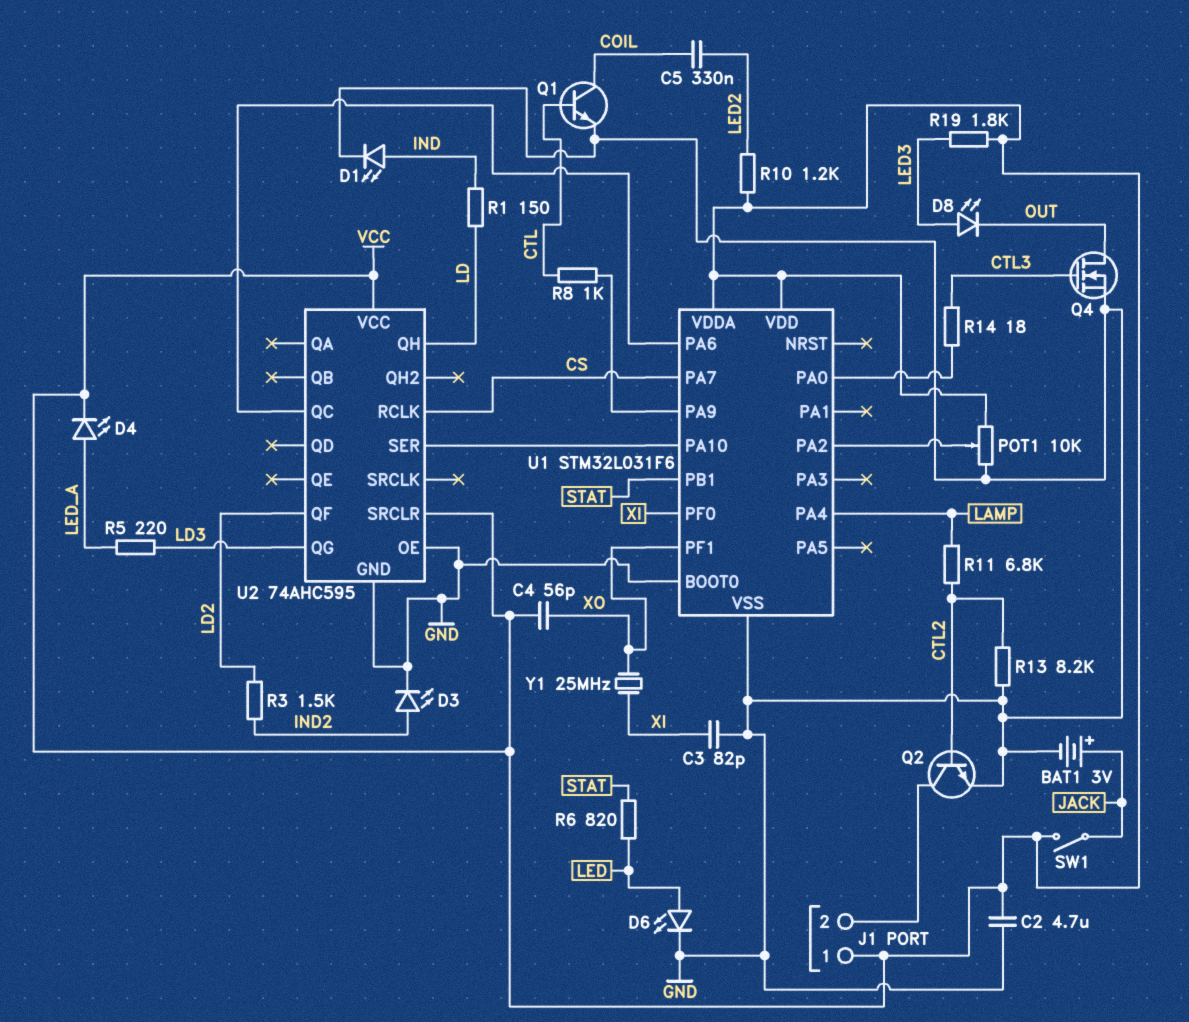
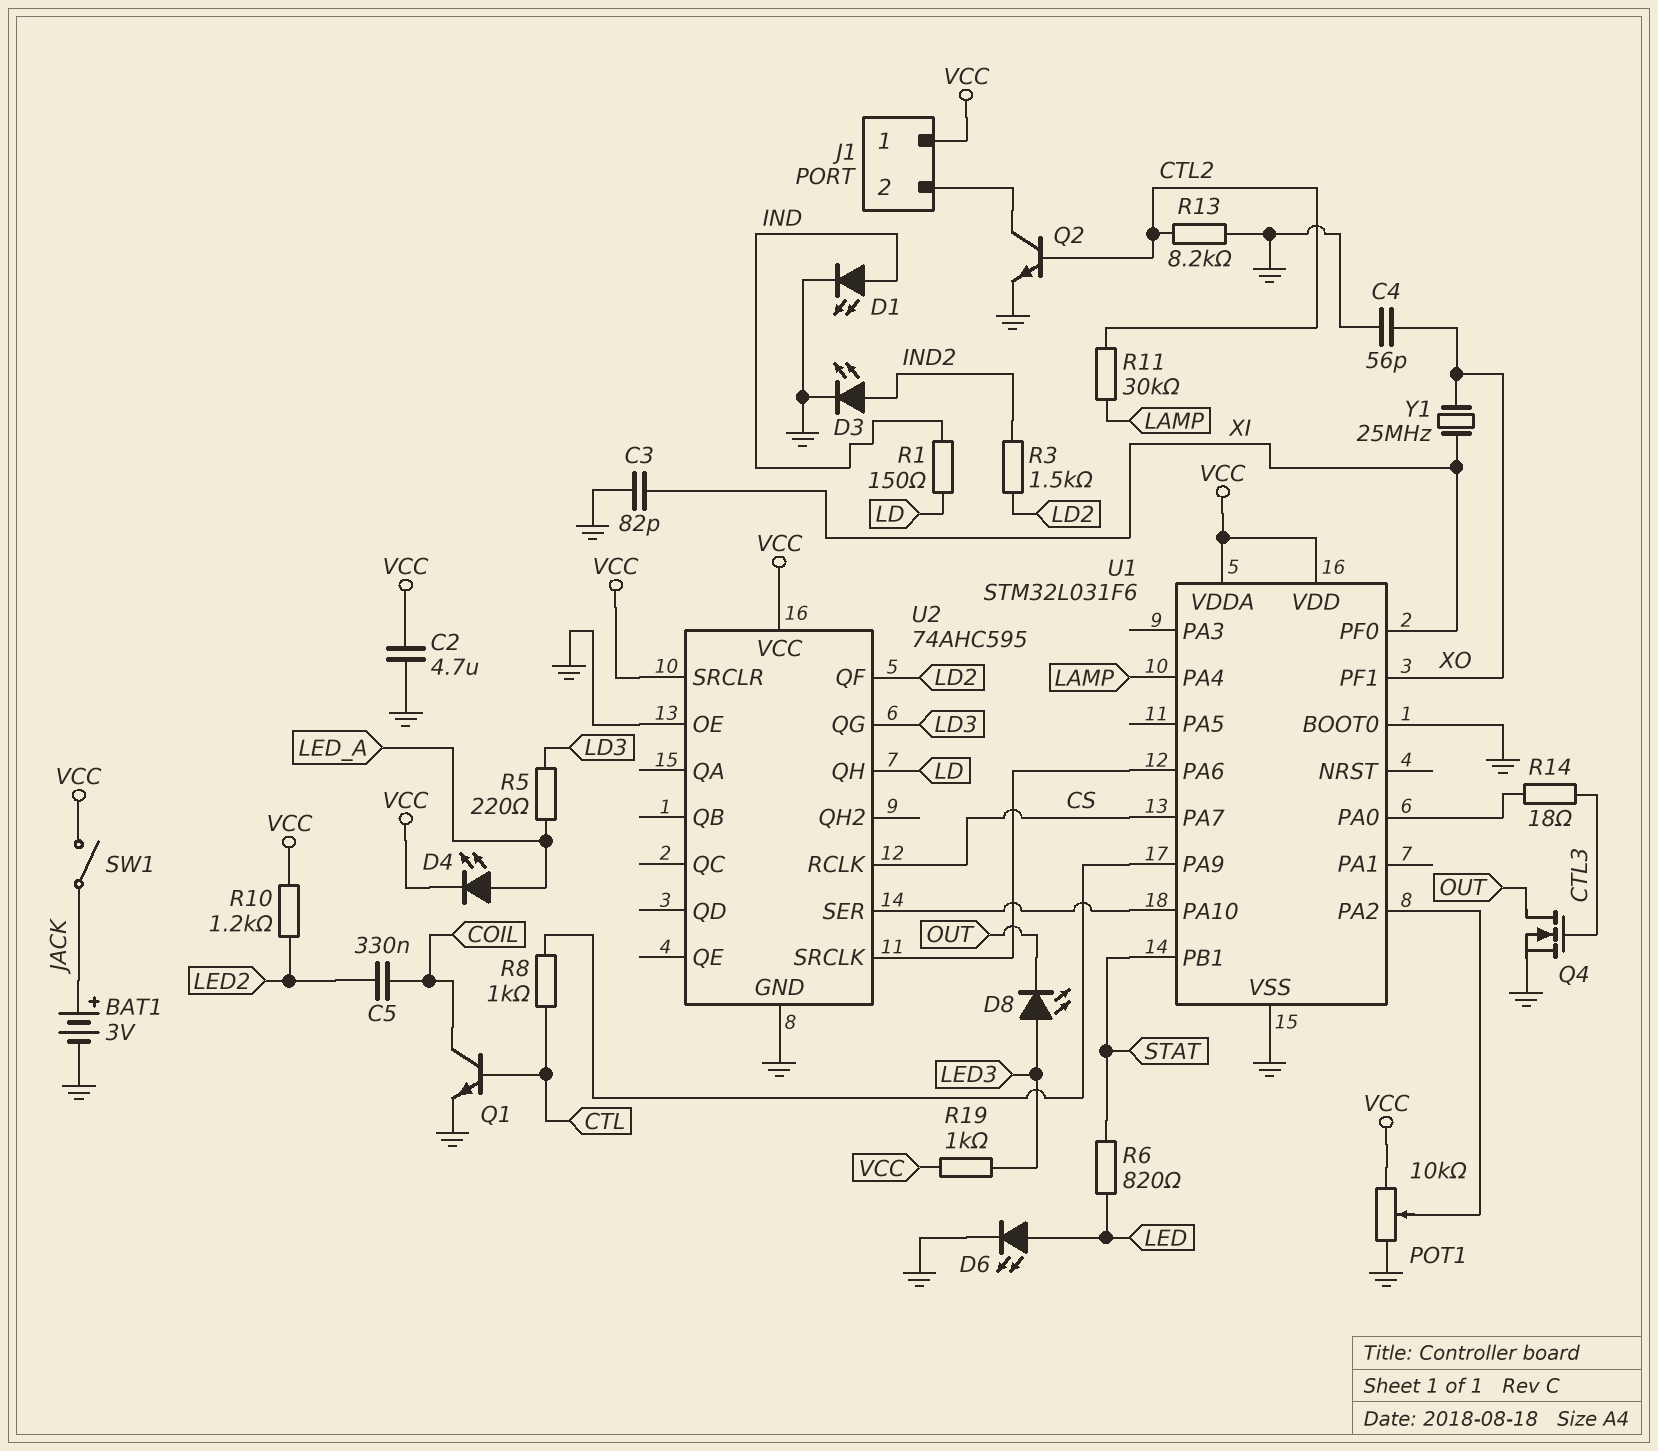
C4: 56pF (VCC, XO) -> 56pF (GND, XO)
R11: 6.8k (CTL2, LAMP) -> 30k (CTL2, LAMP)
R19: 1.8k (LED3, VCC) -> 1k (LED3, VCC)
U2 pin QC: U1/PA6 -> none
U2 pin SRCLK: none -> U1/PA6

